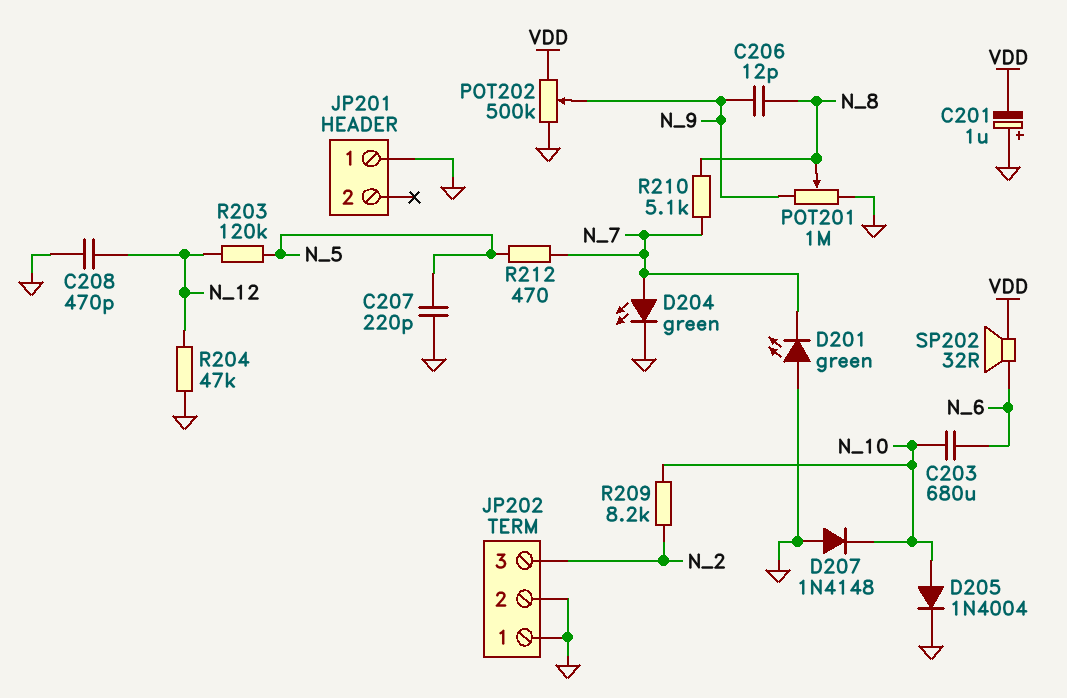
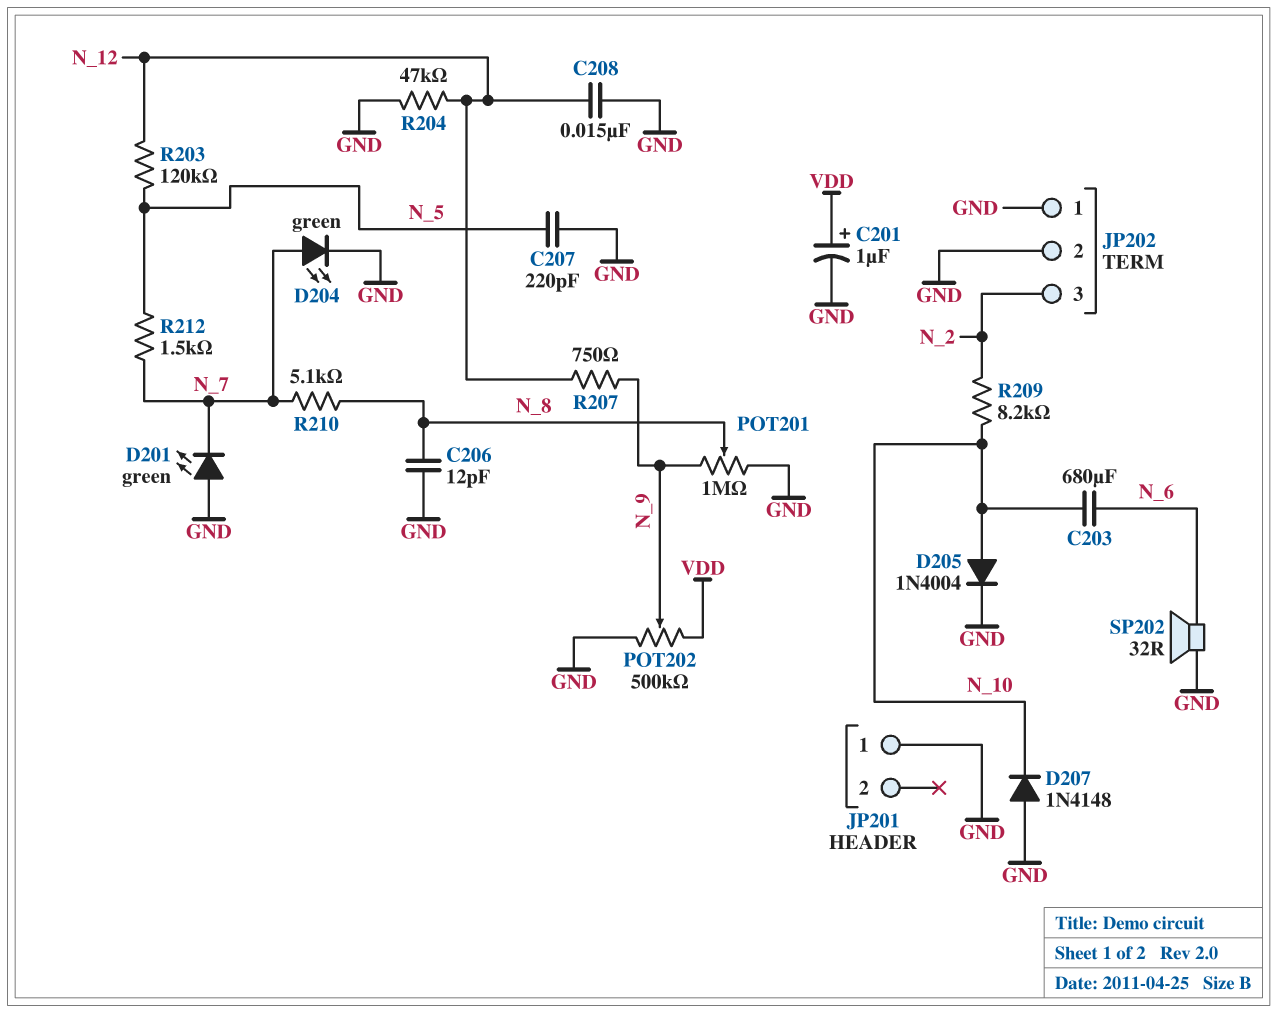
C201: 1uF (plus GND, minus VDD) -> 1uF (plus VDD, minus GND)
C206: 12pF (N_8, N_9) -> 12pF (GND, N_8)
C208: 470pF (GND, N_12) -> 15nF (GND, N_12)
R207: none -> 750 (N_9, N_12)
R212: 470 (N_5, N_7) -> 1.5k (N_5, N_7)
SP202: speaker 32R (N_6, VDD) -> speaker 32R (GND, N_6)

